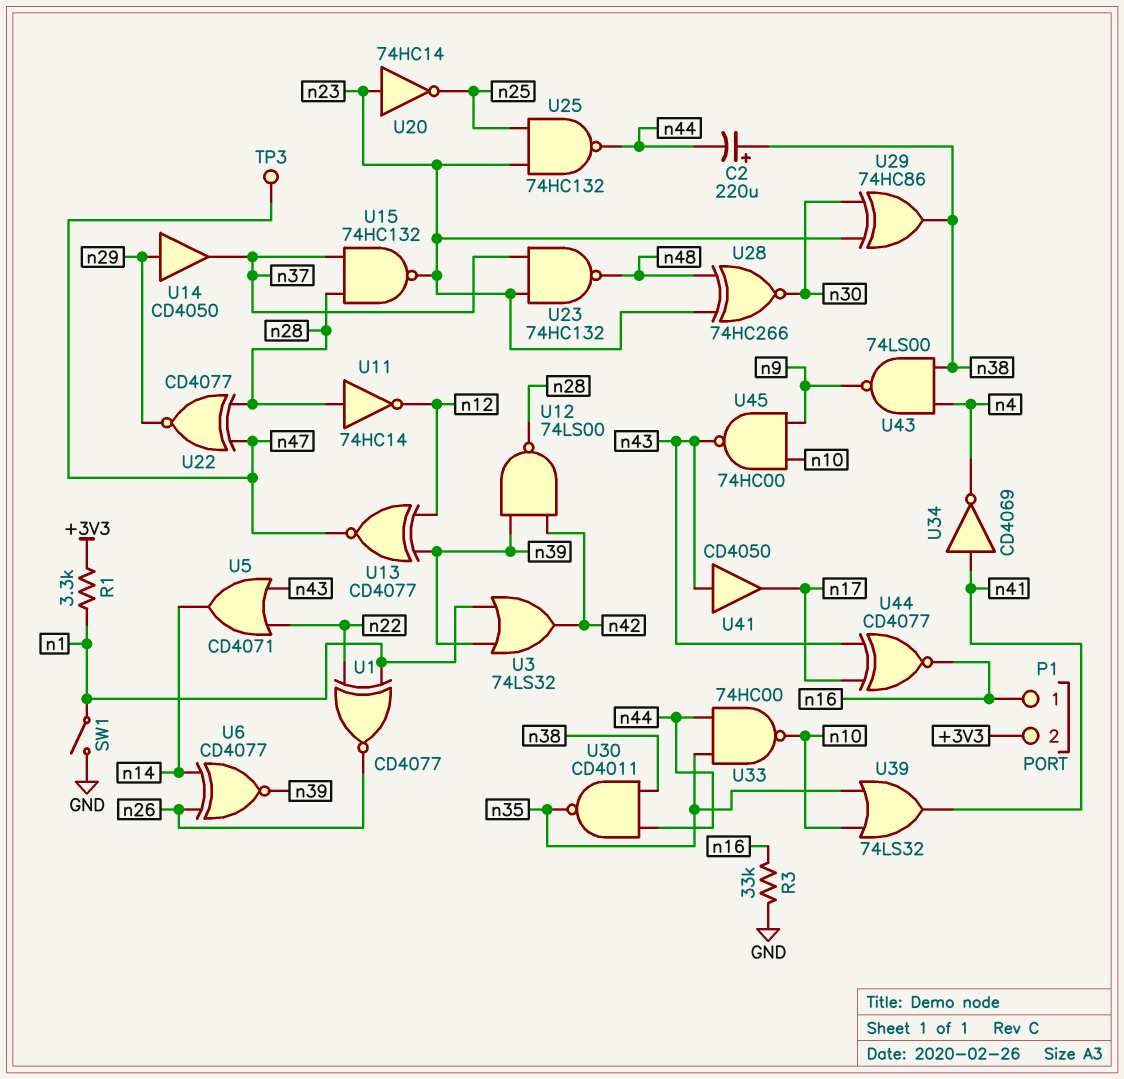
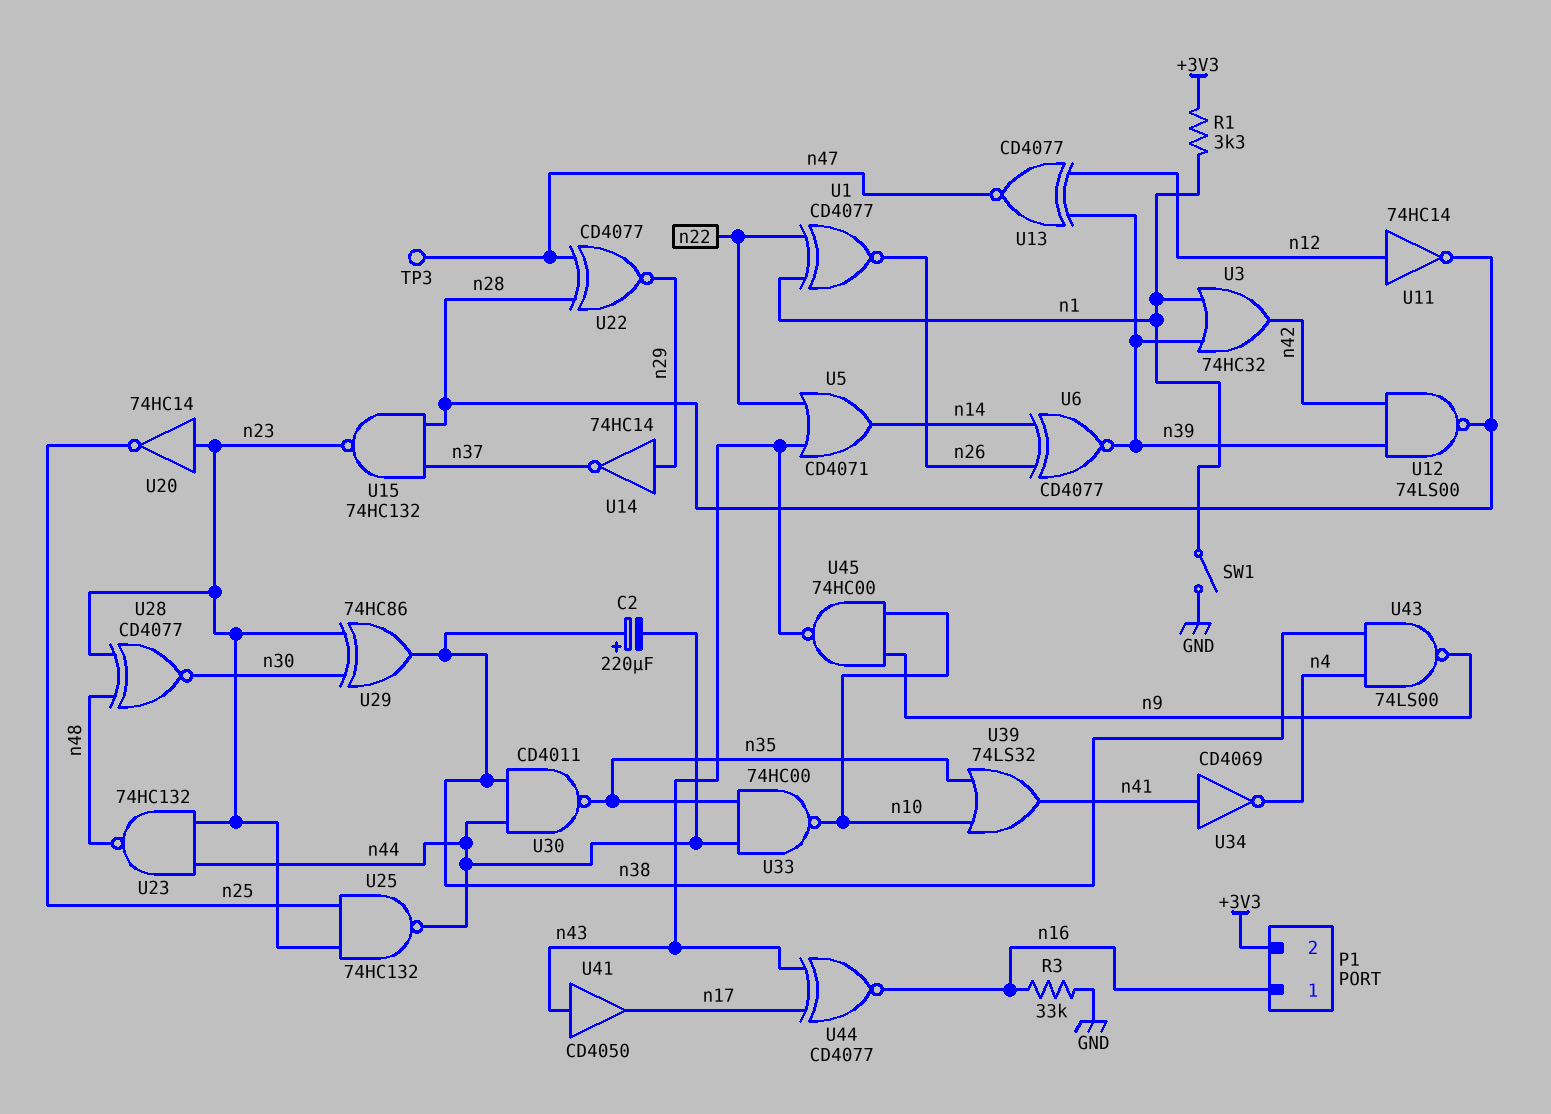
U3: OR 74LS32 (in n1, in n39, out n42) -> OR 74HC32 (in n1, in n39, out n42)
U11: NOT 74HC14 (in n28, out n12) -> NOT 74HC14 (in n12, out n28)
U14: buffer CD4050 (in n29, out n37) -> NOT 74HC14 (in n29, out n37)
U23: NAND 74HC132 (in n23, in n37, out n48) -> NAND 74HC132 (in n23, in n44, out n48)
U28: XNOR 74HC266 (in n23, in n48, out n30) -> XNOR CD4077 (in n23, in n48, out n30)

